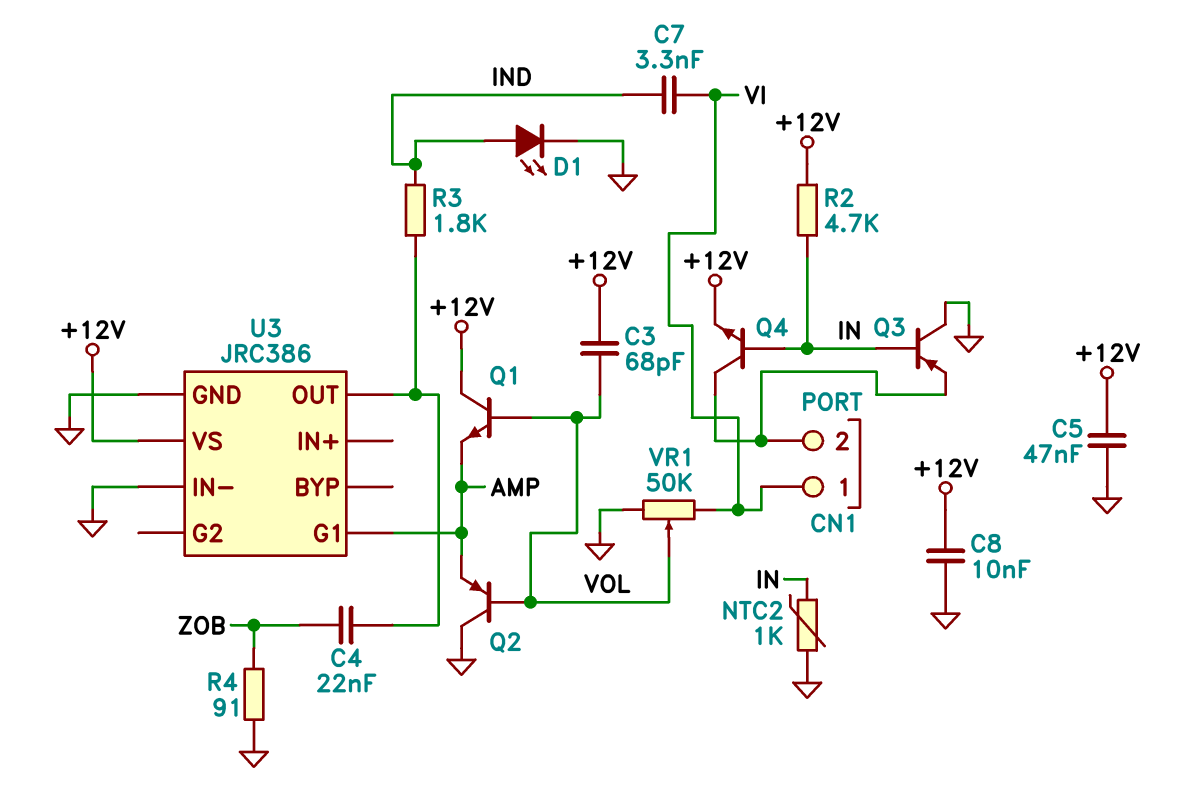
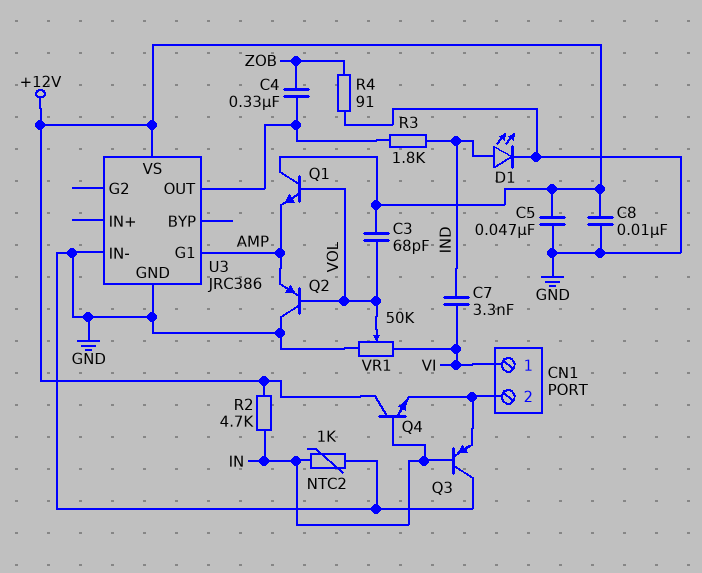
C4: 22nF (U3/OUT, ZOB) -> 330nF (U3/OUT, ZOB)
Q4: NPN (B IN, C CN1/2, E +12V) -> NPN (B IN, C +12V, E CN1/2)

